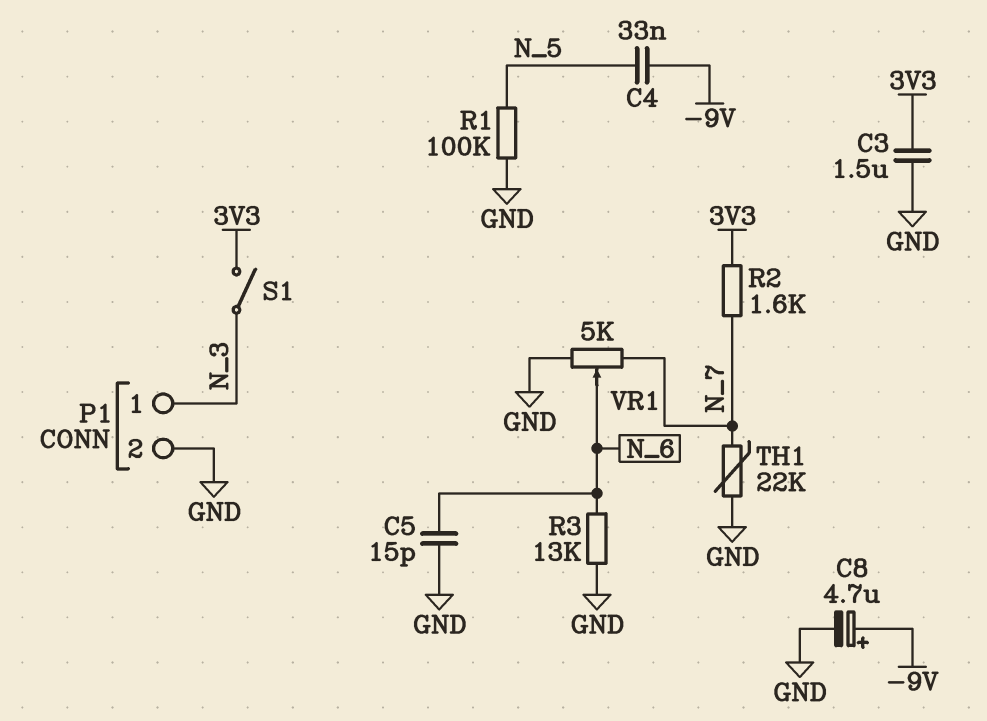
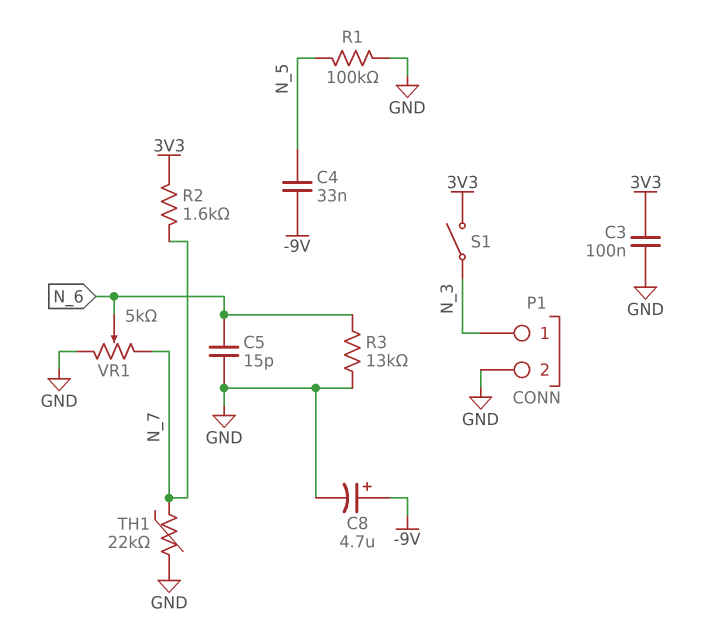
C3: 1.5uF (3V3, GND) -> 100nF (3V3, GND)

